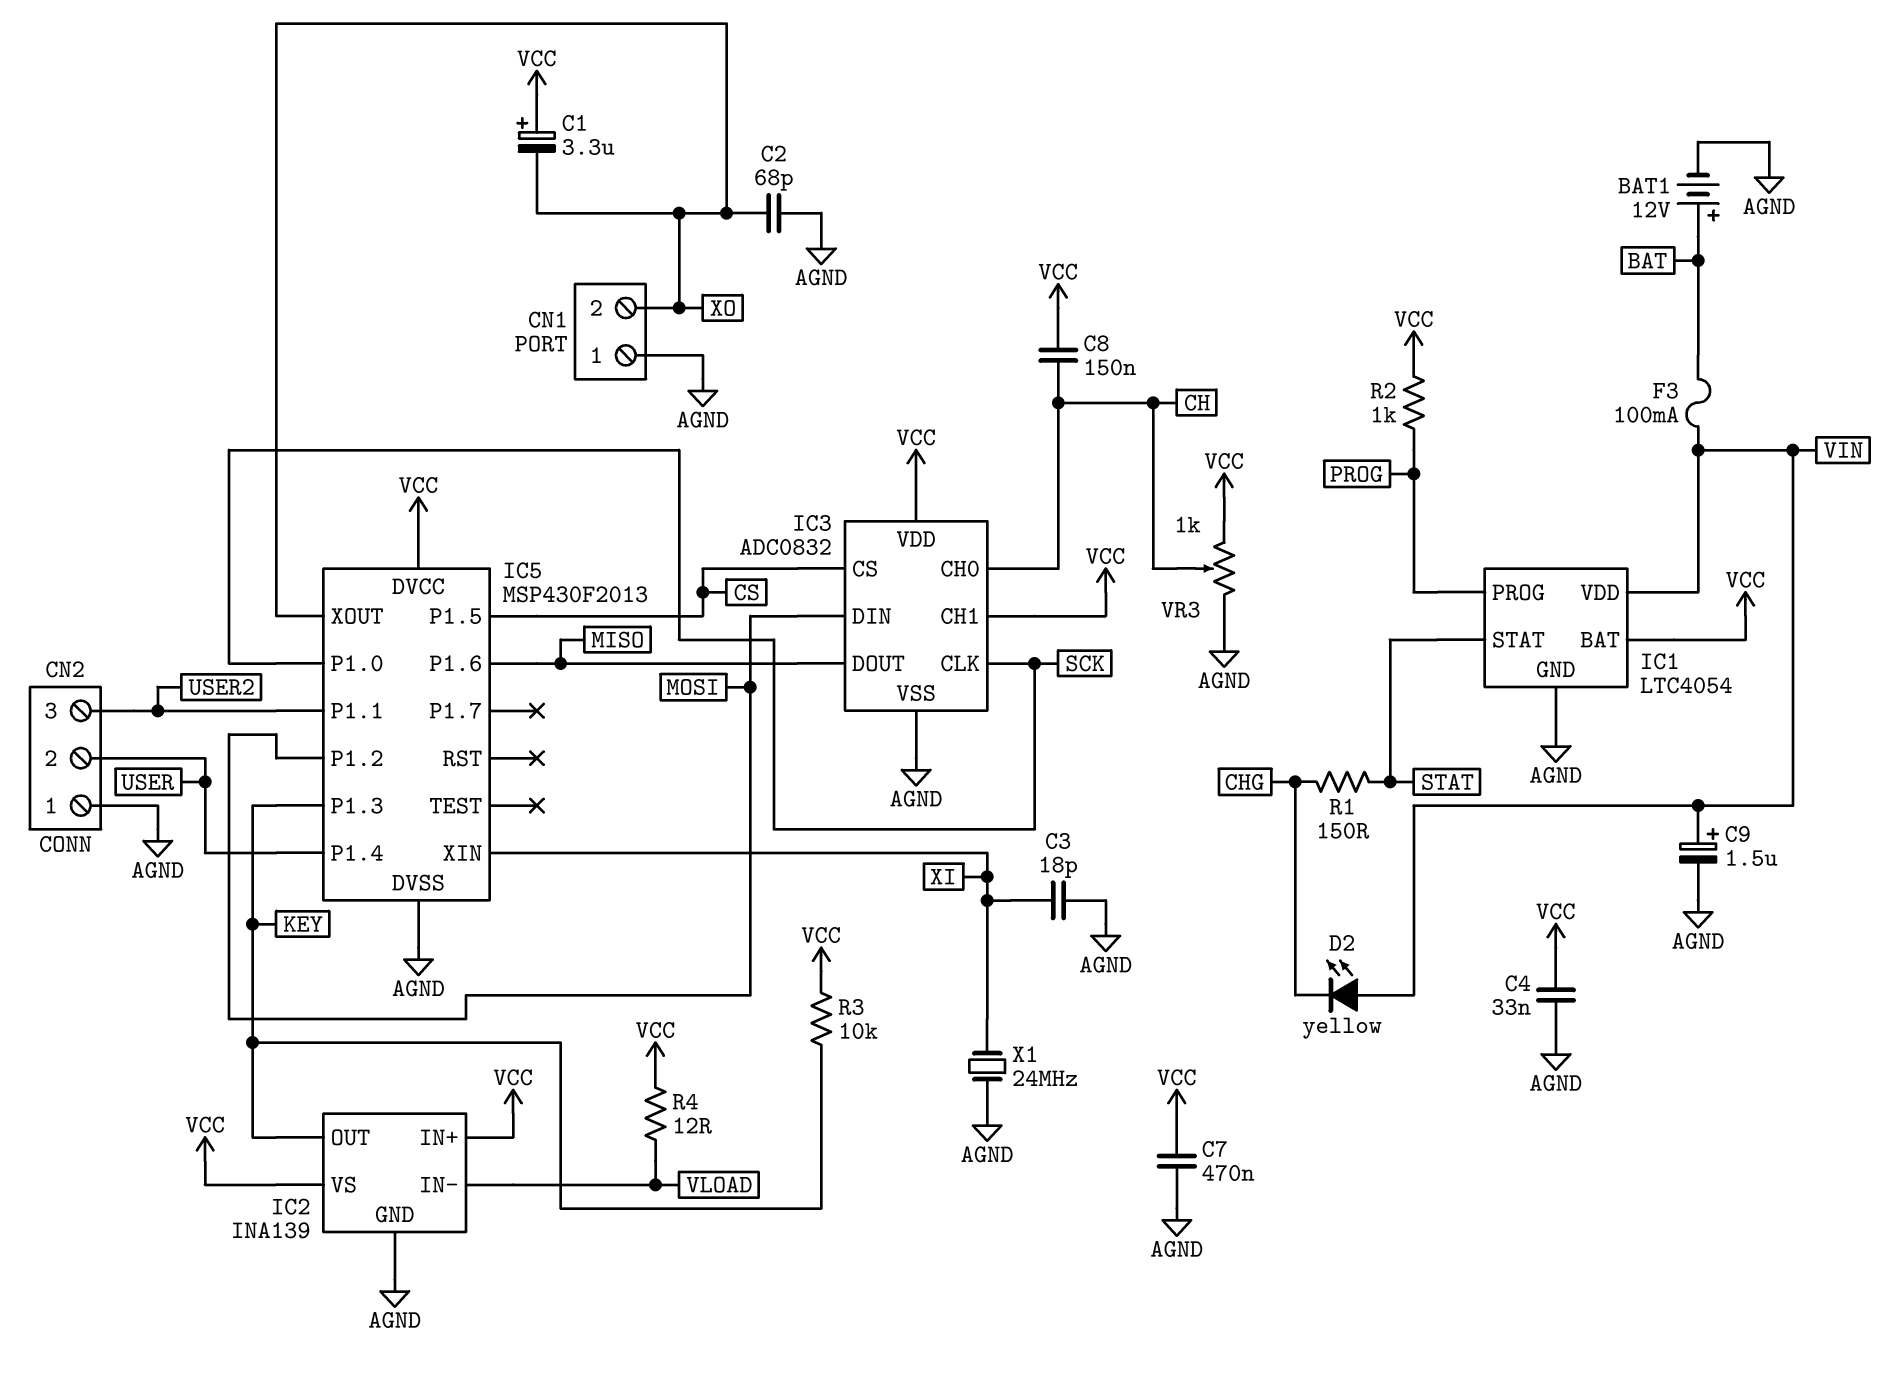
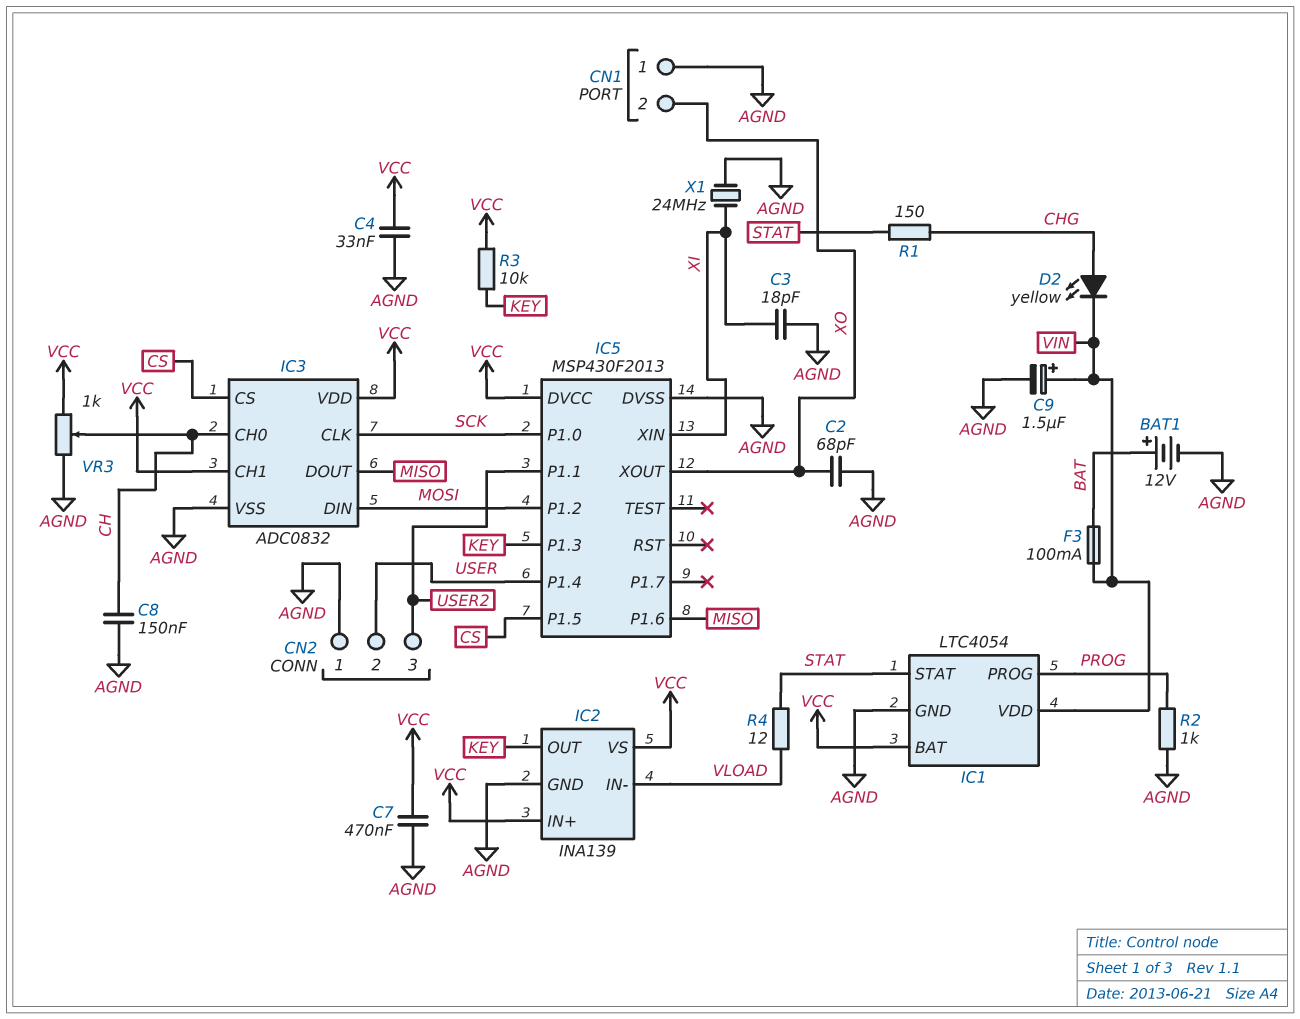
C1: 3.3uF (plus VCC, minus XO) -> none
C8: 150nF (CH, VCC) -> 150nF (AGND, CH)
D2: LED yellow (A VIN, K CHG) -> LED yellow (A CHG, K VIN)
R2: 1k (PROG, VCC) -> 1k (AGND, PROG)
R4: 12 (VCC, VLOAD) -> 12 (STAT, VLOAD)

